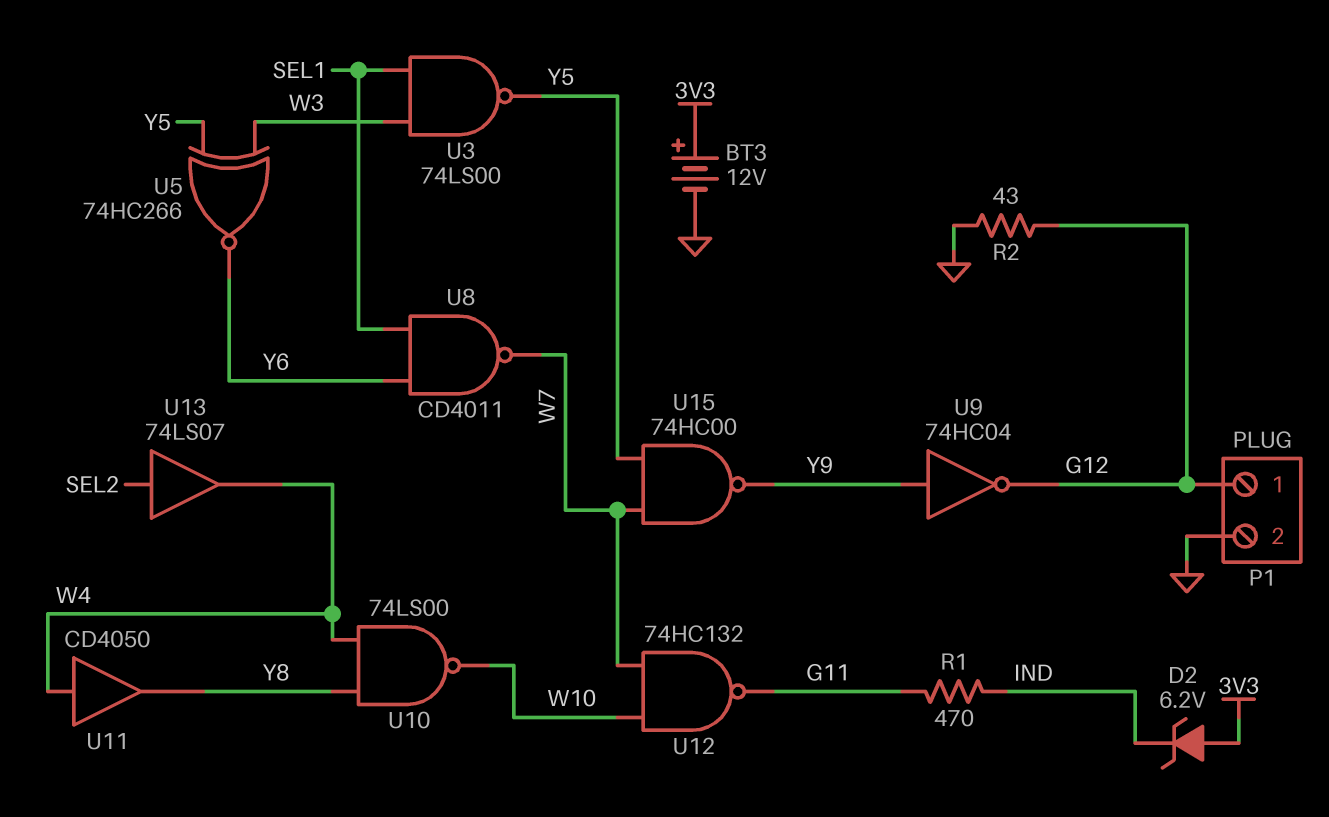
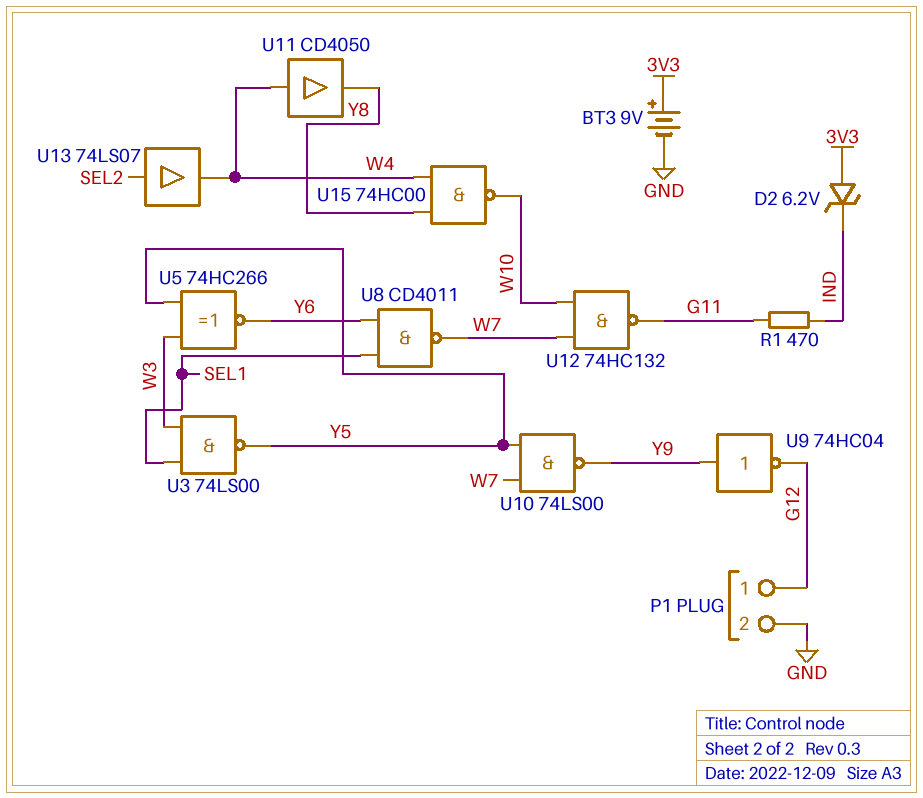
BT3: 12V (plus 3V3, minus GND) -> 9V (plus 3V3, minus GND)
R2: 43 (G12, GND) -> none
U10: NAND 74LS00 (in W4, in Y8, out W10) -> NAND 74LS00 (in W7, in Y5, out Y9)
U15: NAND 74HC00 (in W7, in Y5, out Y9) -> NAND 74HC00 (in W4, in Y8, out W10)

